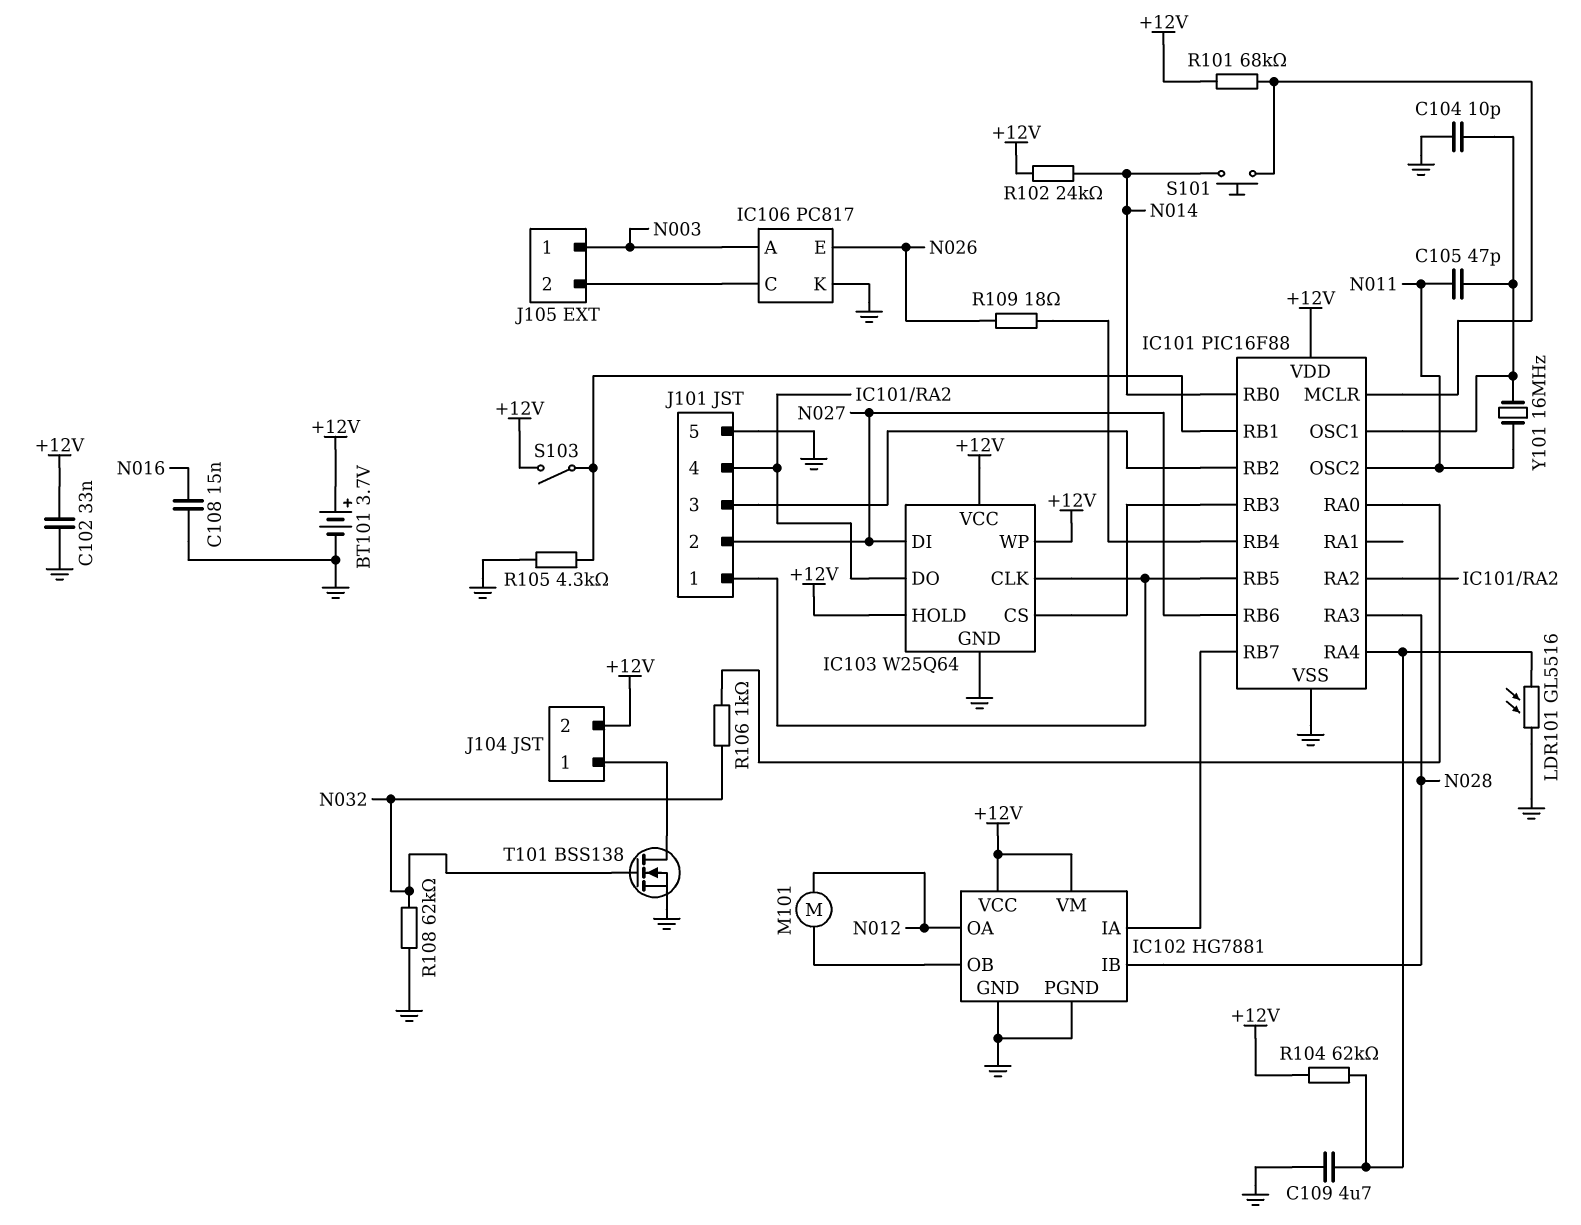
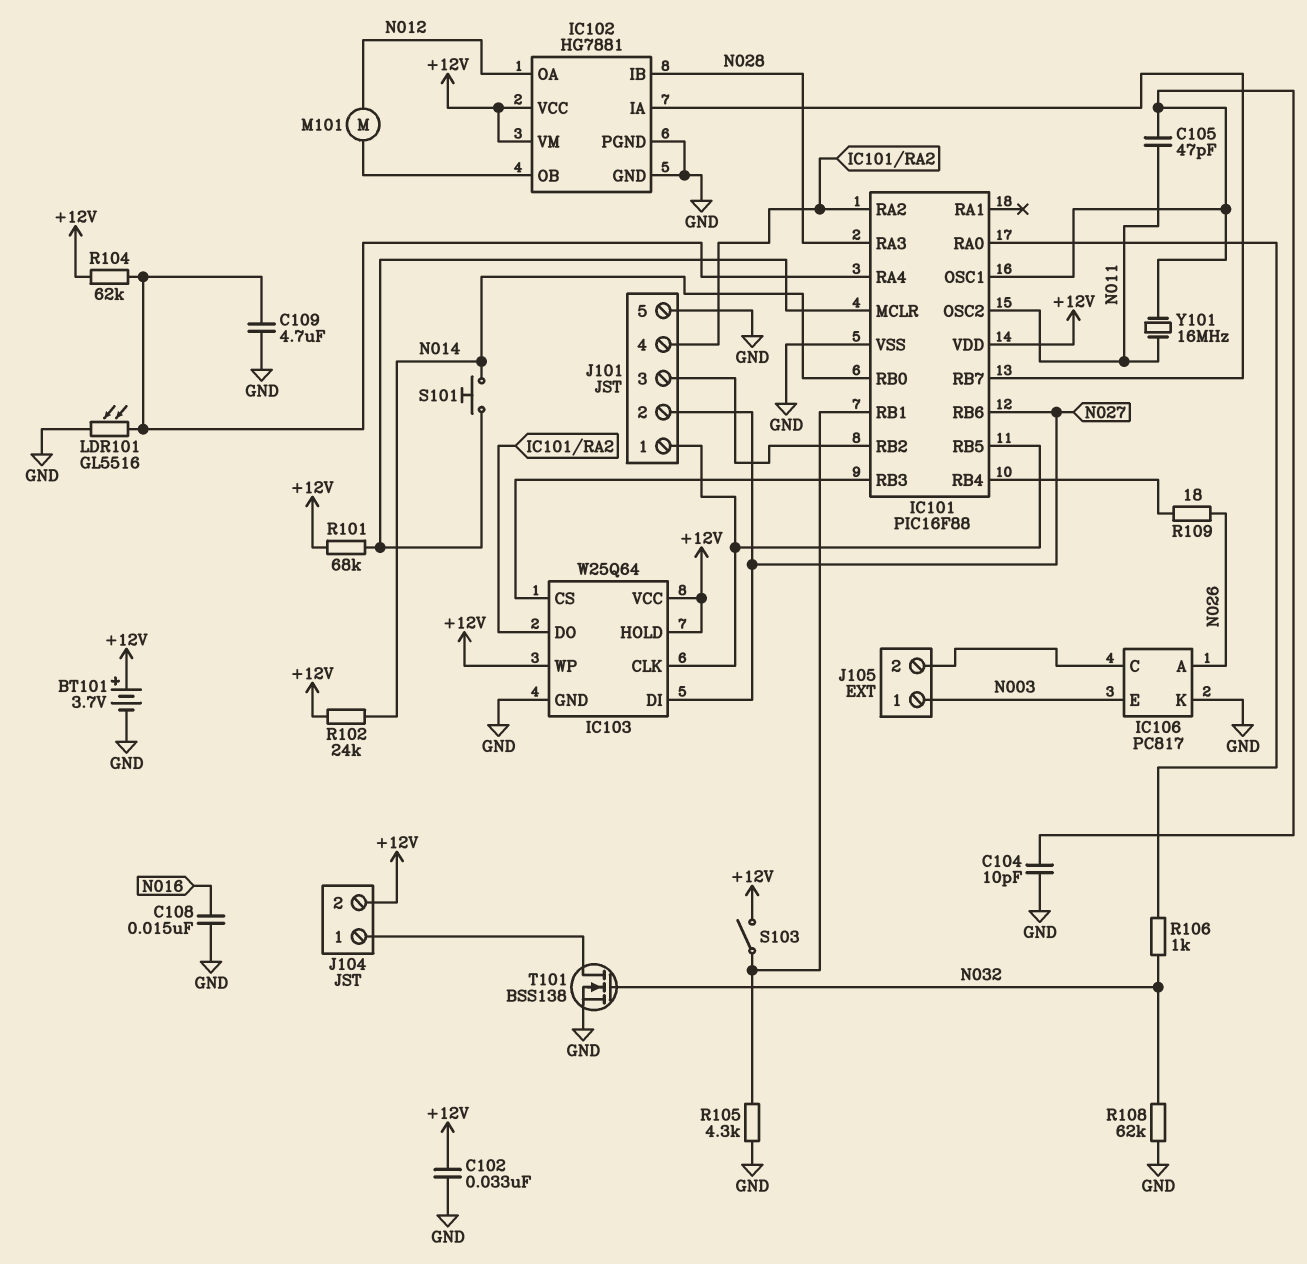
IC106 pin A: N003 -> N026
IC106 pin E: N026 -> N003

